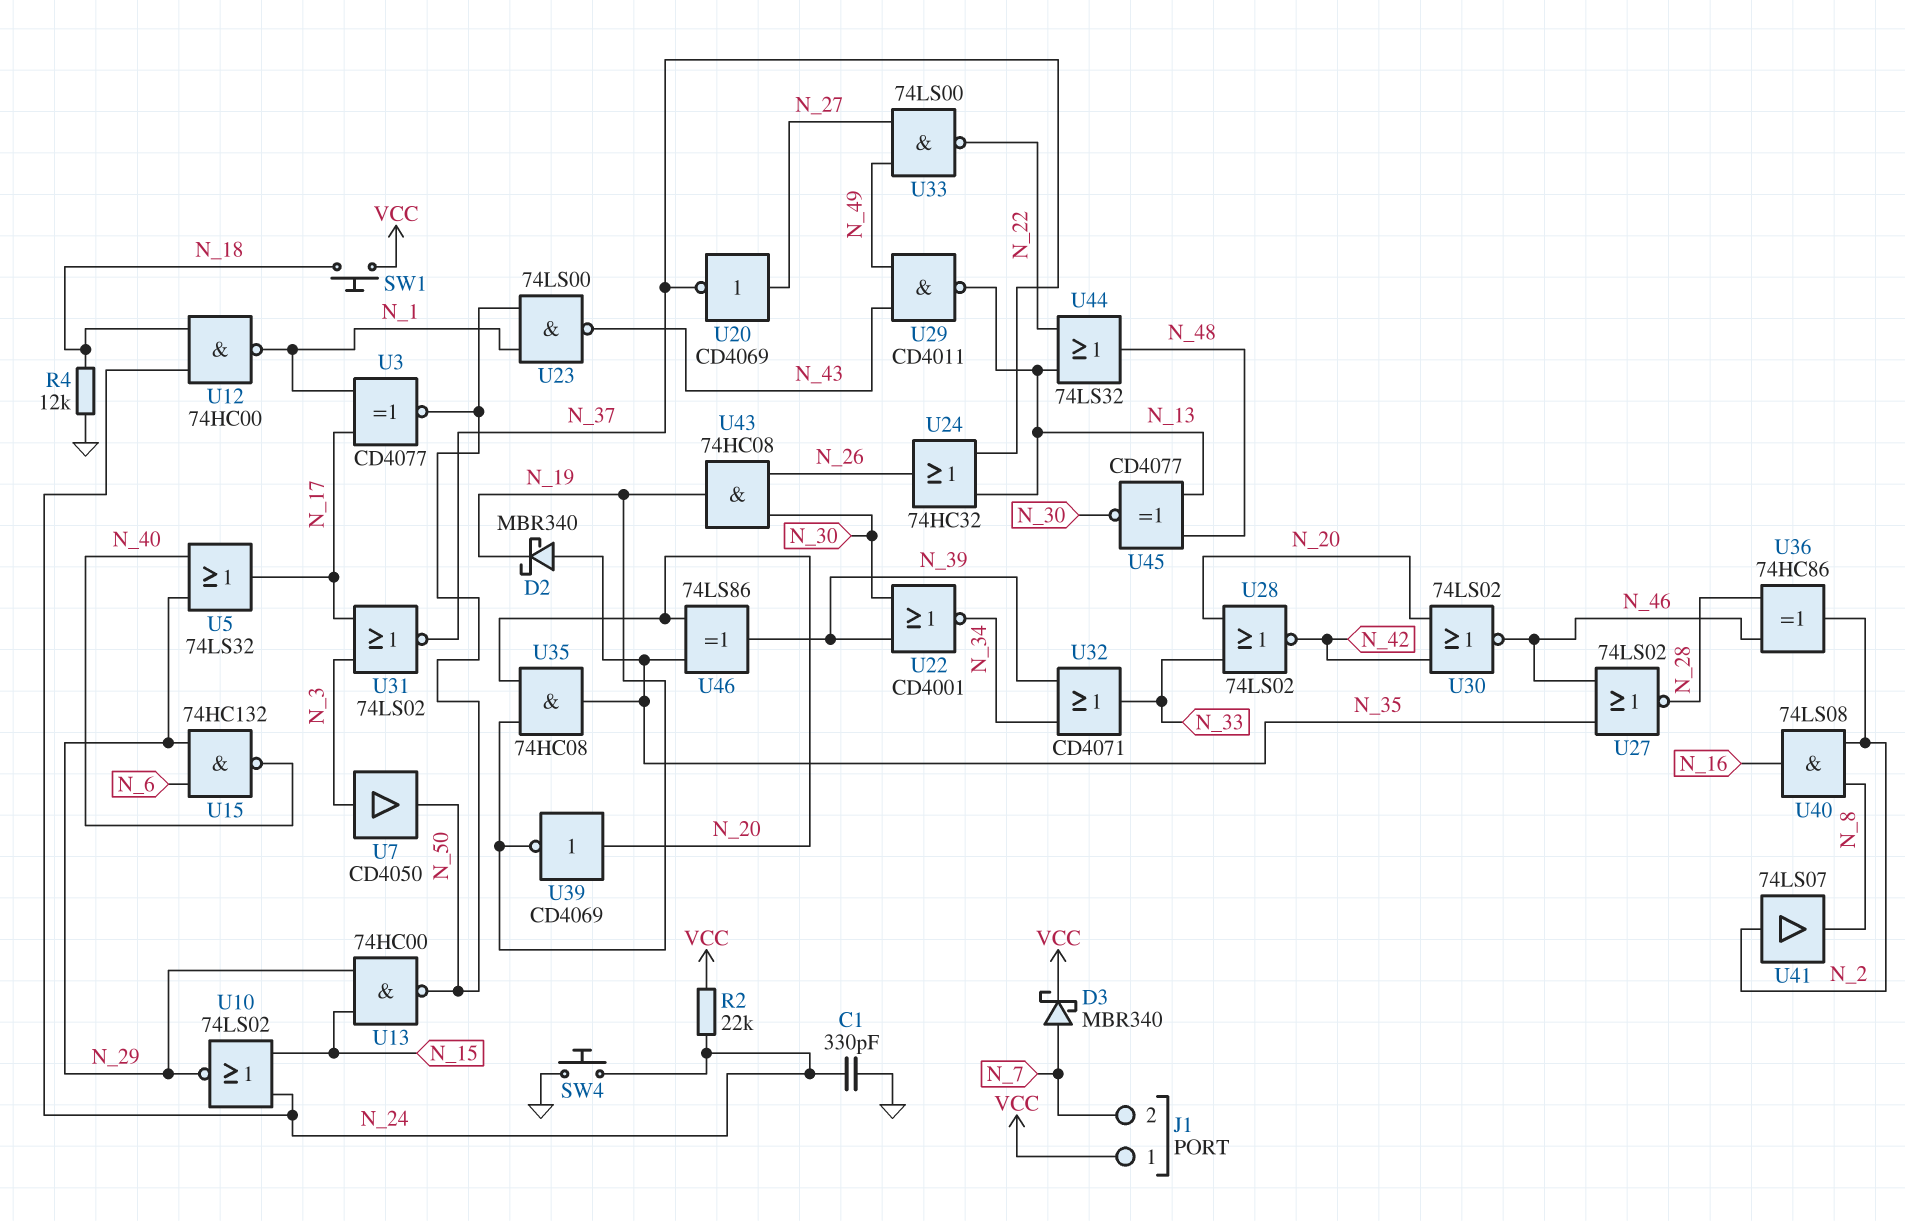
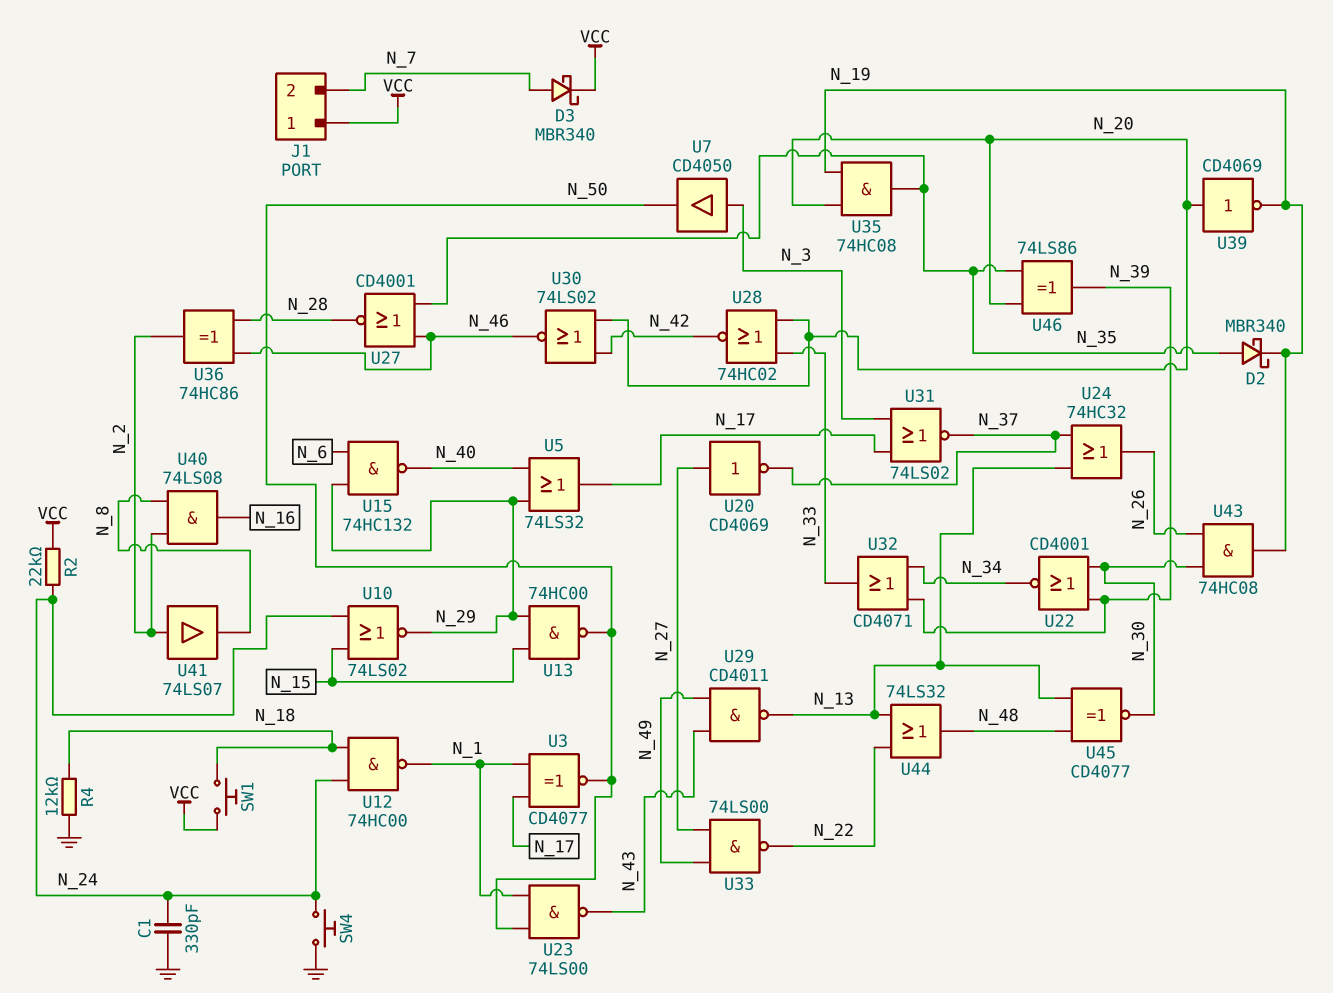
U27: NOR 74LS02 (in N_35, in N_46, out N_28) -> NOR CD4001 (in N_35, in N_46, out N_28)
U28: NOR 74LS02 (in N_20, in N_33, out N_42) -> NOR 74HC02 (in N_20, in N_33, out N_42)

